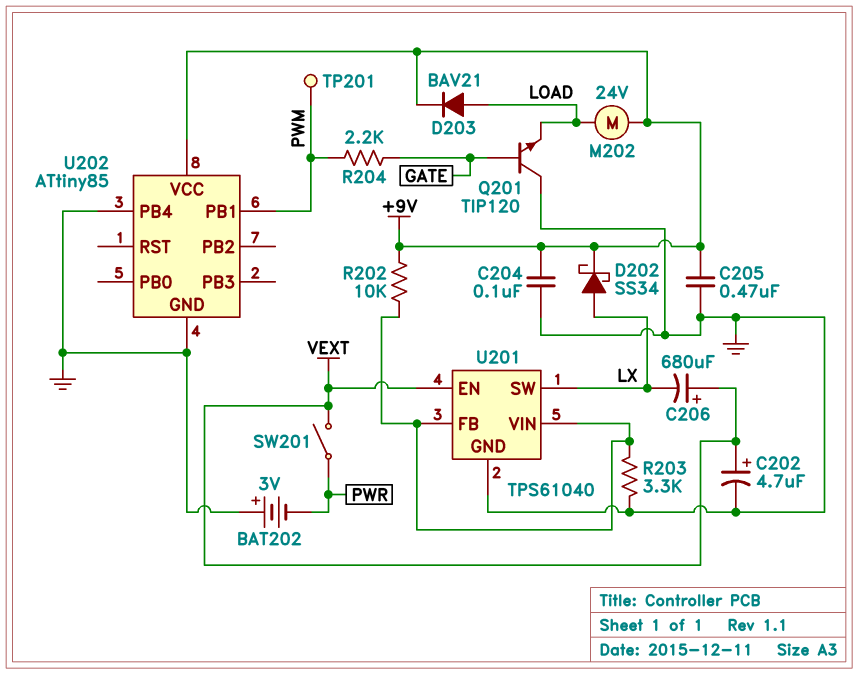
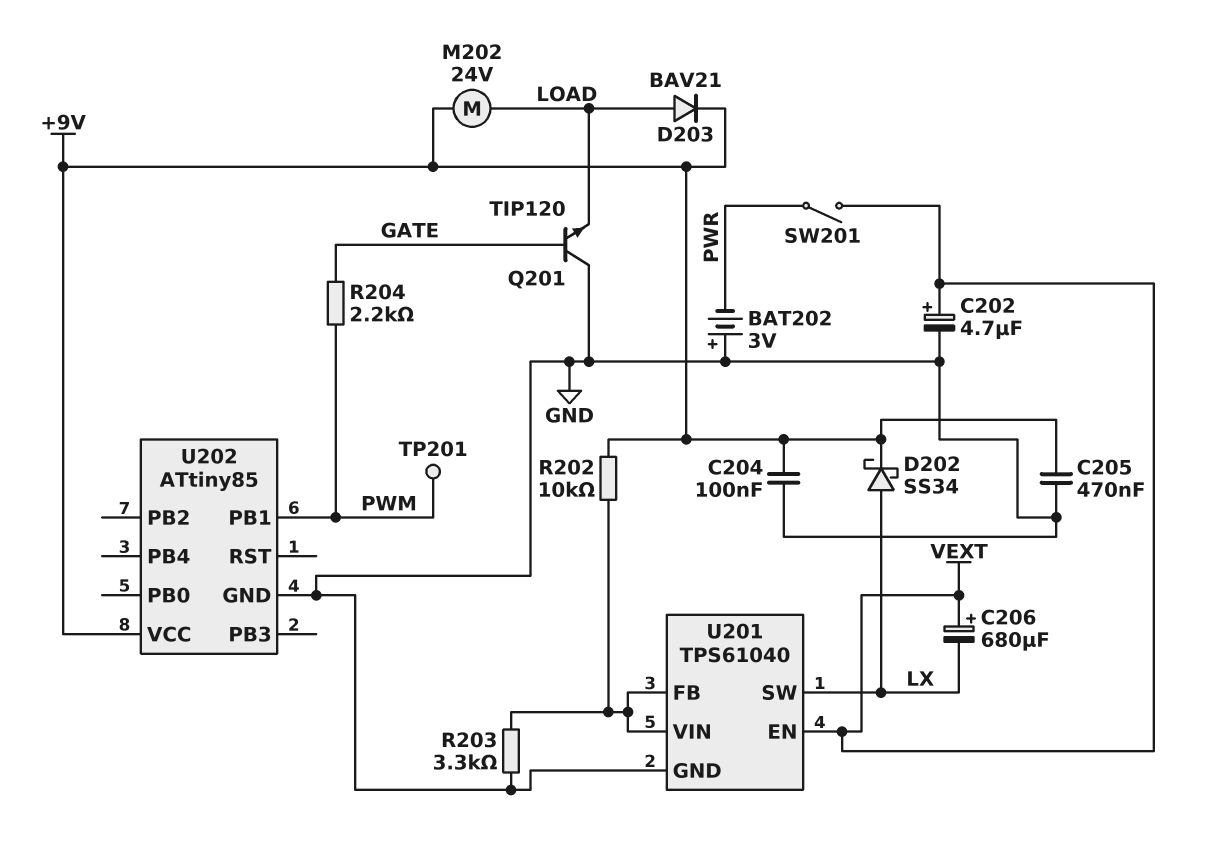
U202 pin PB4: GND -> none

